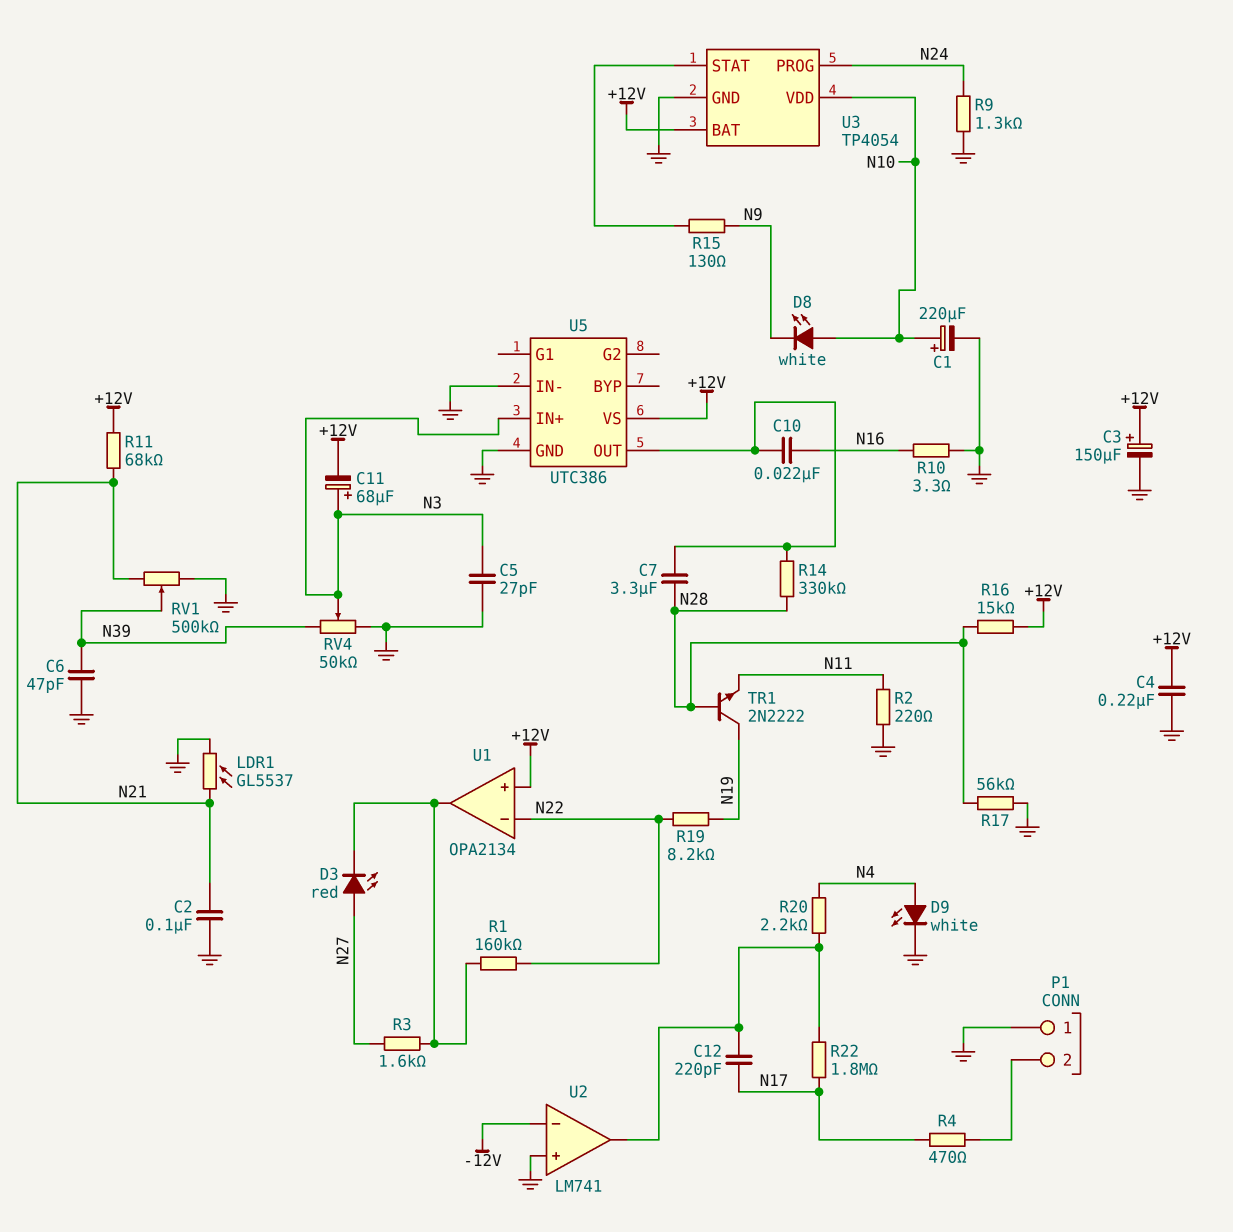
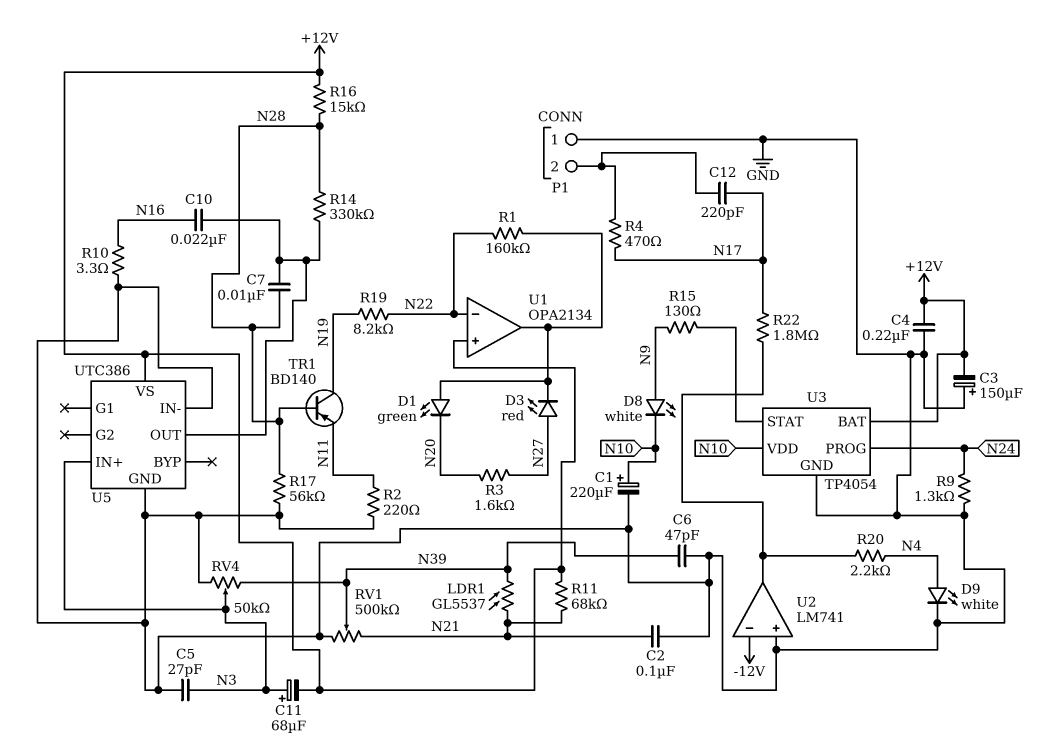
C3: 150uF (plus +12V, minus GND) -> 150uF (plus GND, minus +12V)
C7: 3.3uF (N28, U5/OUT) -> 10nF (N28, U5/OUT)
C12: 220pF (N17, U2/out) -> 220pF (N17, P1/2)
D1: none -> LED green (A U1/out, K N20)
D8: LED white (A N10, K N9) -> LED white (A N9, K N10)
LDR1: GL5537 (GND, N21) -> GL5537 (N21, N39)
R3: 1.6k (N27, U1/out) -> 1.6k (N20, N27)
TR1: NPN 2N2222 (B N28, C N19, E N11) -> PNP BD140 (B N28, C N19, E N11)

